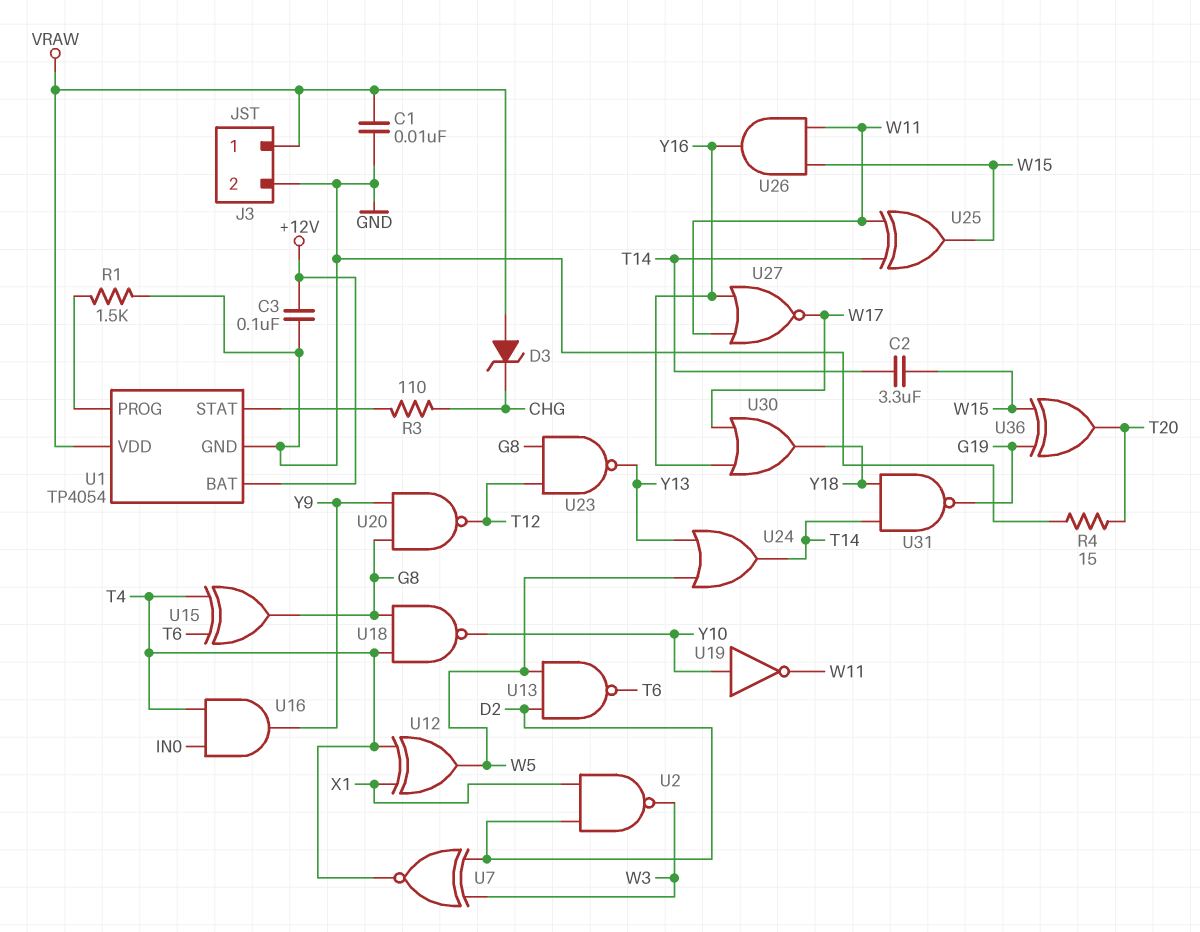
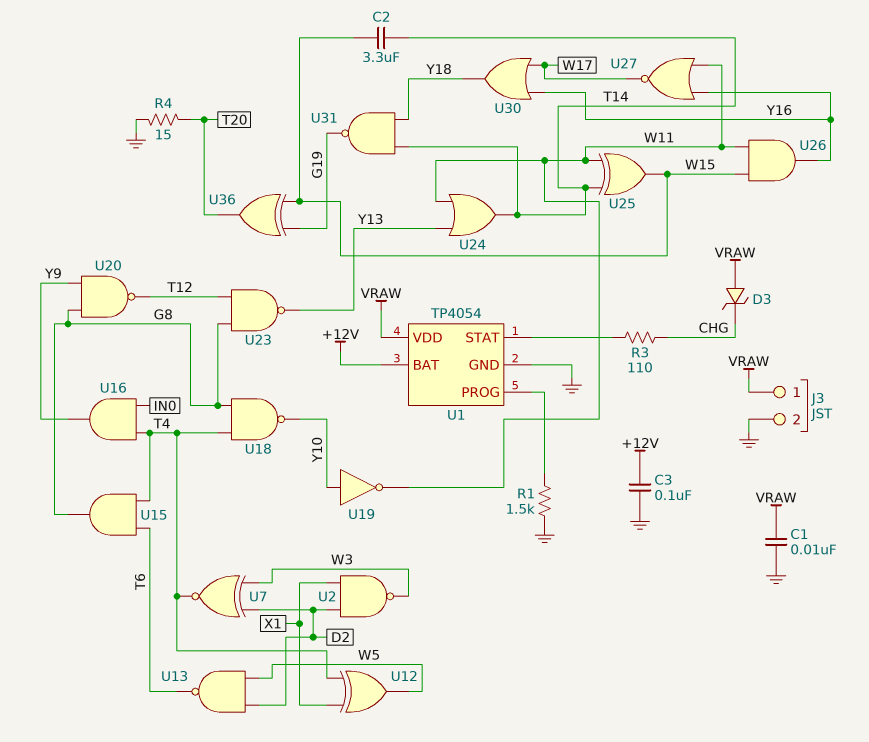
U15: XOR (in T4, in T6, out G8) -> AND (in T4, in T6, out G8)
U24: OR (in W5, in Y13, out T14) -> OR (in W11, in Y13, out T14)

